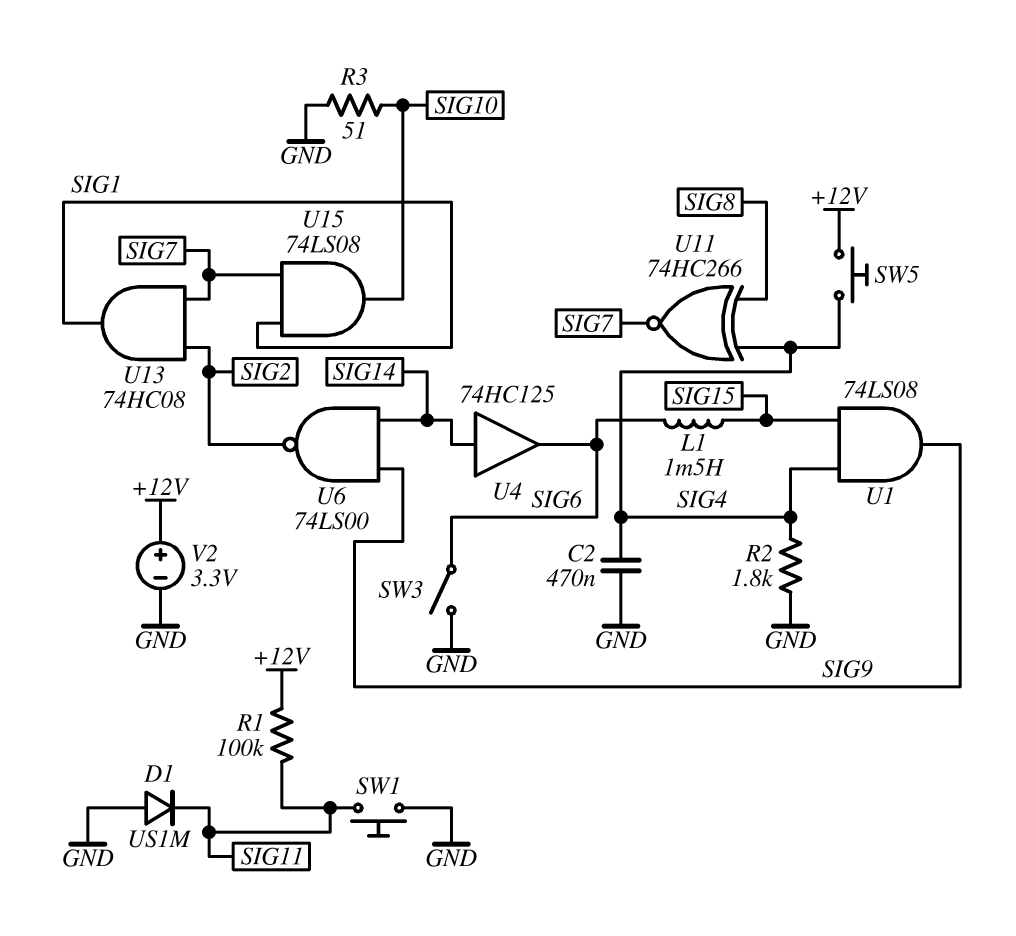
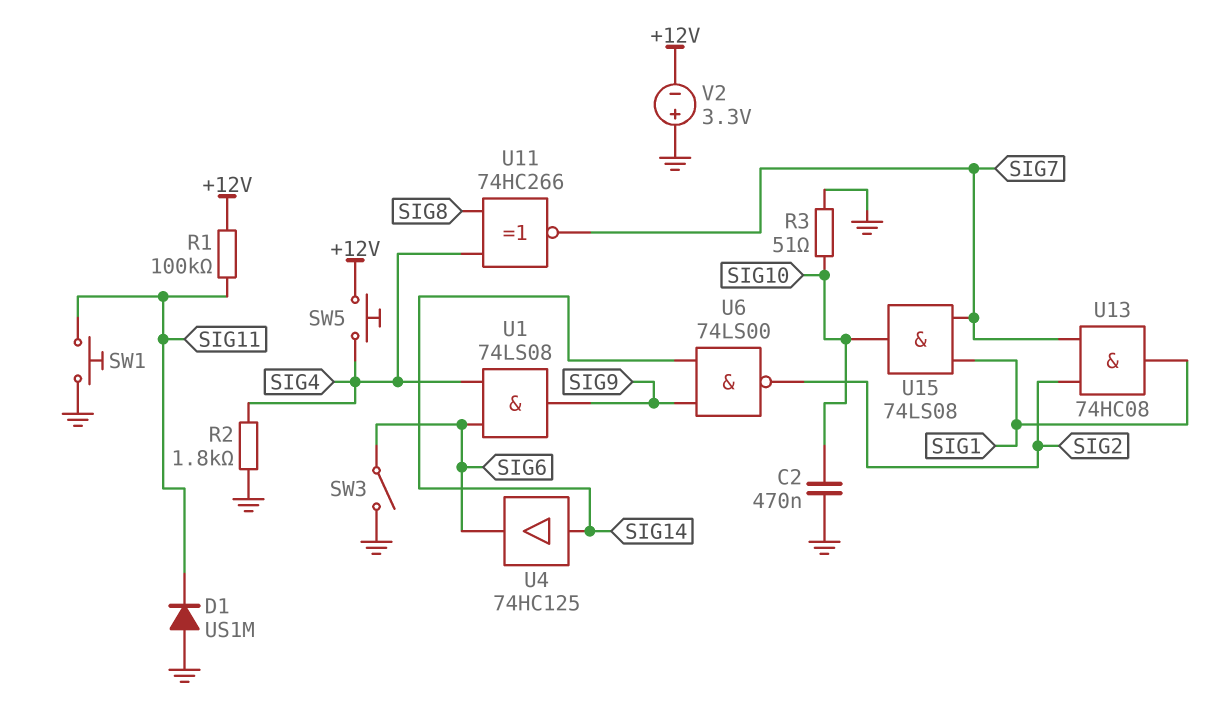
C2: 470nF (GND, SIG4) -> 470nF (GND, SIG10)
L1: 1.5mH (SIG6, SIG15) -> none
U1: AND 74LS08 (in SIG4, in SIG15, out SIG9) -> AND 74LS08 (in SIG4, in SIG6, out SIG9)
V2: 3.3V (plus +12V, minus GND) -> 3.3V (plus GND, minus +12V)

